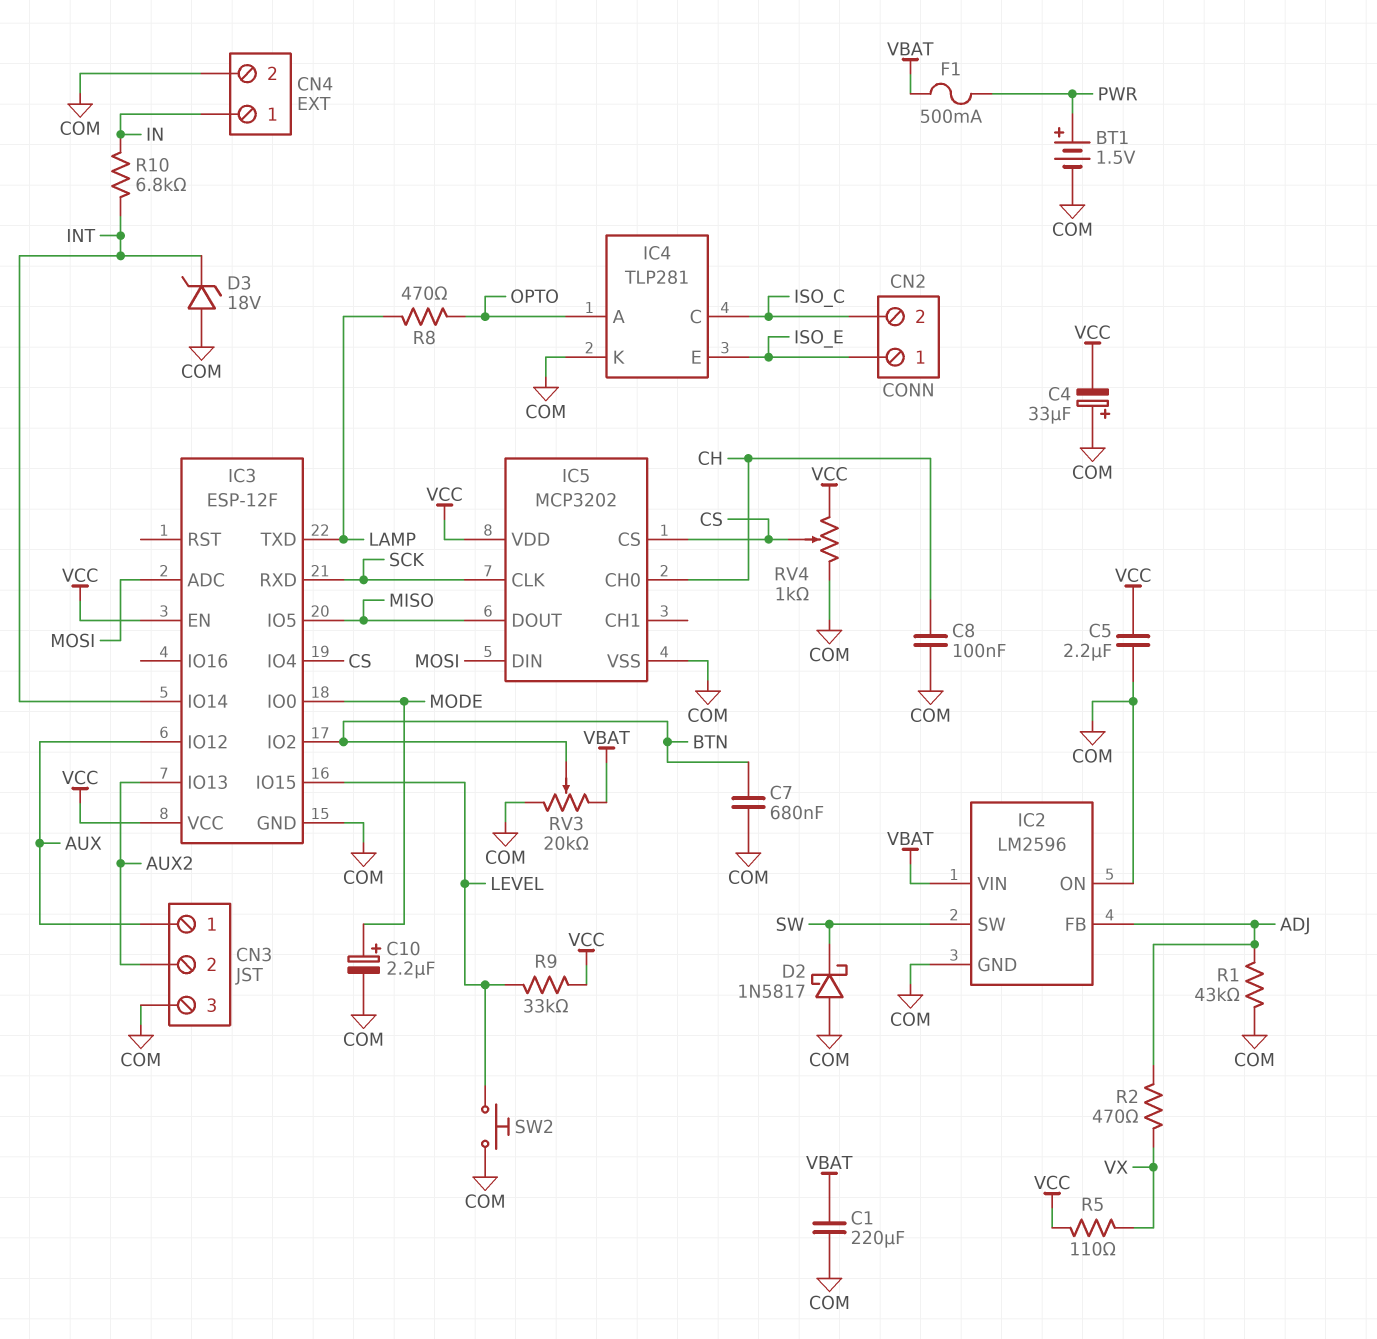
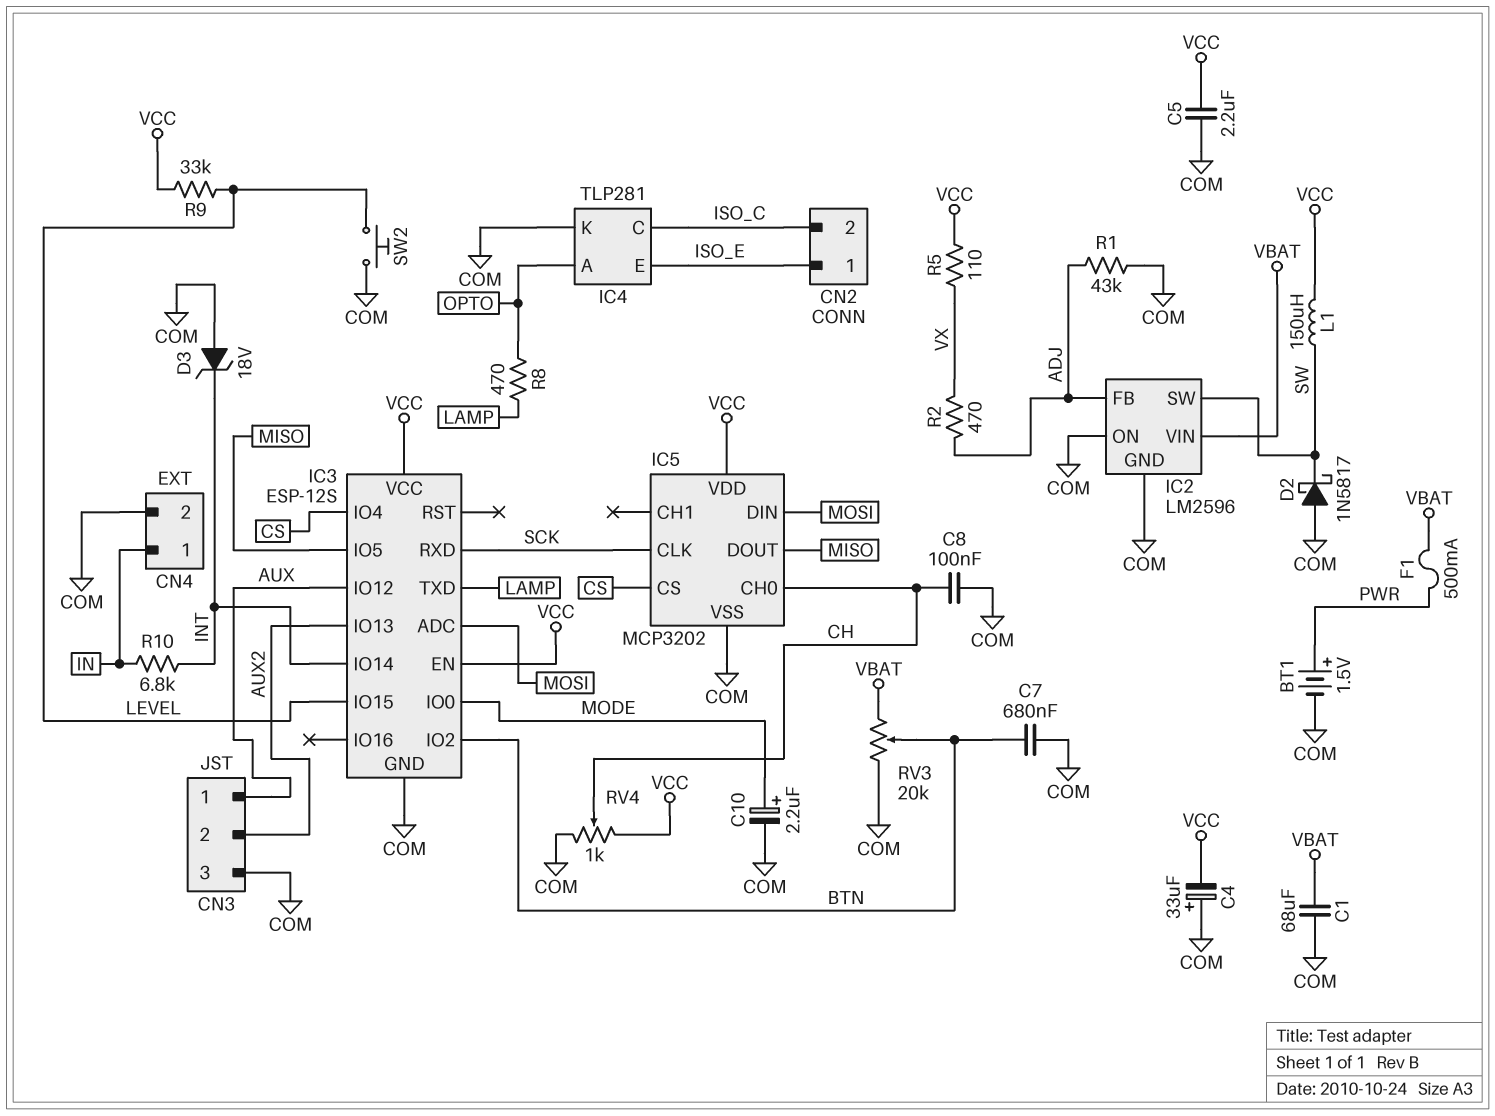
C1: 220uF (COM, VBAT) -> 68uF (COM, VBAT)
IC3: ESP-12F -> ESP-12S
L1: none -> 150uH (SW, VCC)
RV4: 1k (COM, VCC, wiper CS) -> 1k (COM, VCC, wiper CH)

